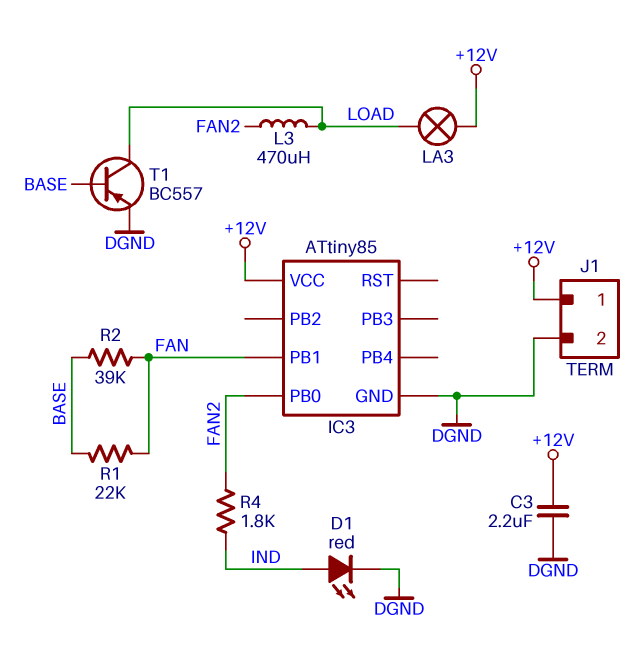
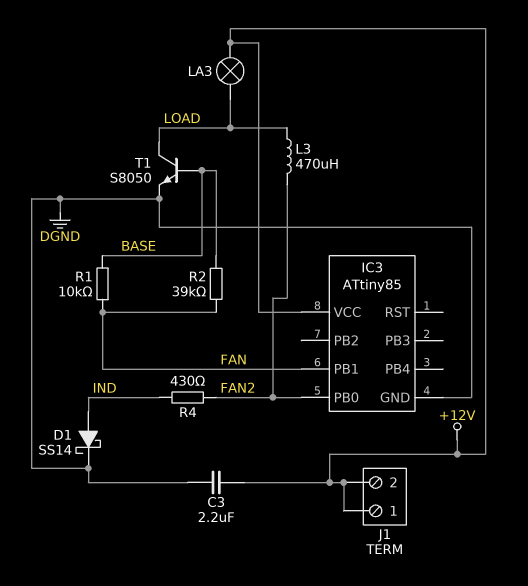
D1: LED red (A IND, K DGND) -> schottky SS14 (A IND, K DGND)
J1 pin 2: DGND -> +12V
R1: 22k (BASE, FAN) -> 10k (BASE, FAN)
R4: 1.8k (FAN2, IND) -> 430 (FAN2, IND)
T1: PNP BC557 (B BASE, C LOAD, E DGND) -> NPN S8050 (B BASE, C LOAD, E DGND)

